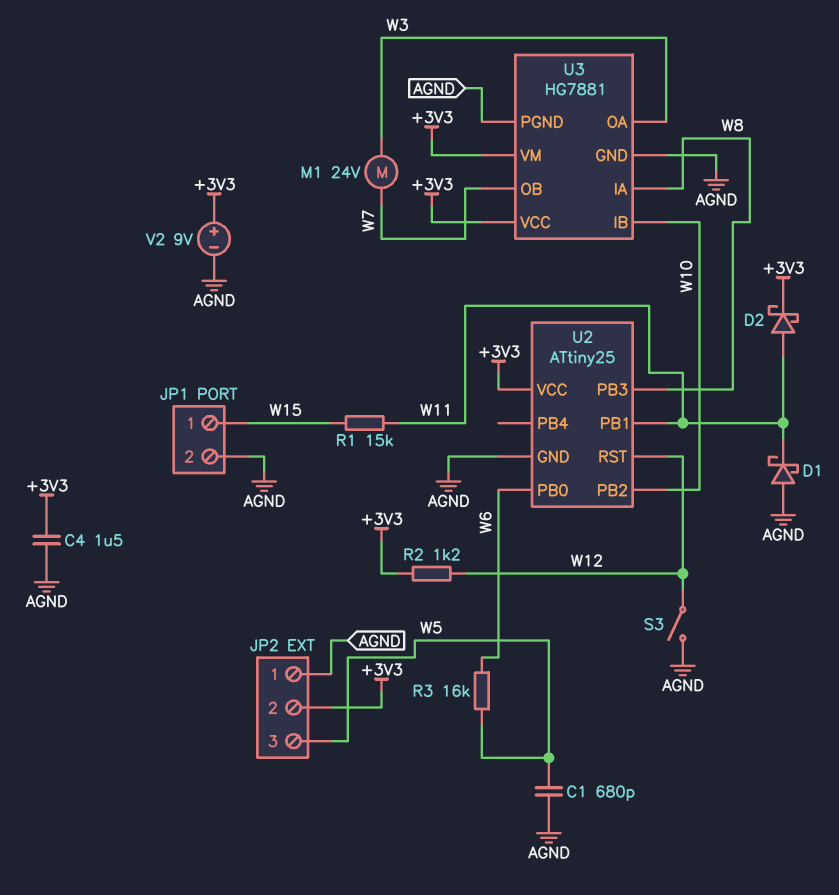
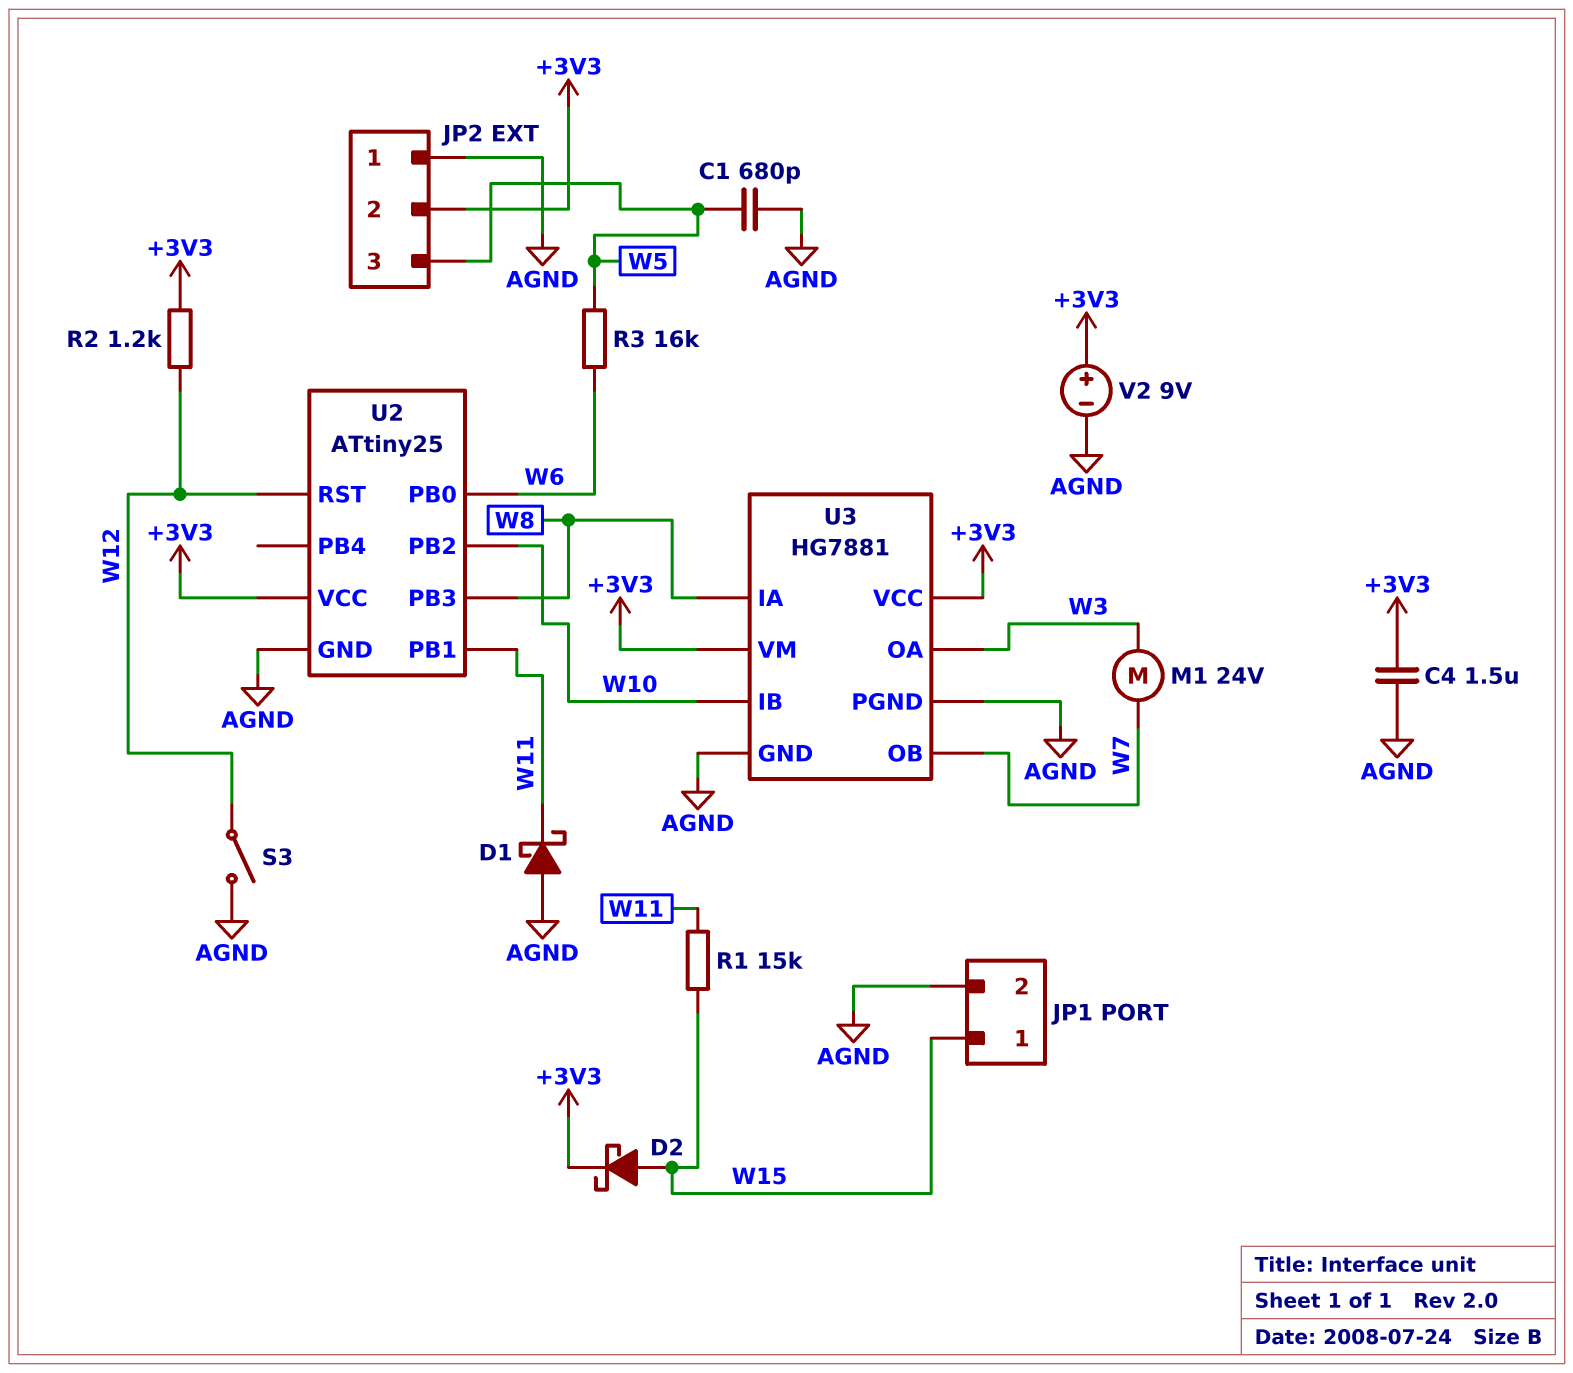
D2: schottky (A W11, K +3V3) -> schottky (A W15, K +3V3)

